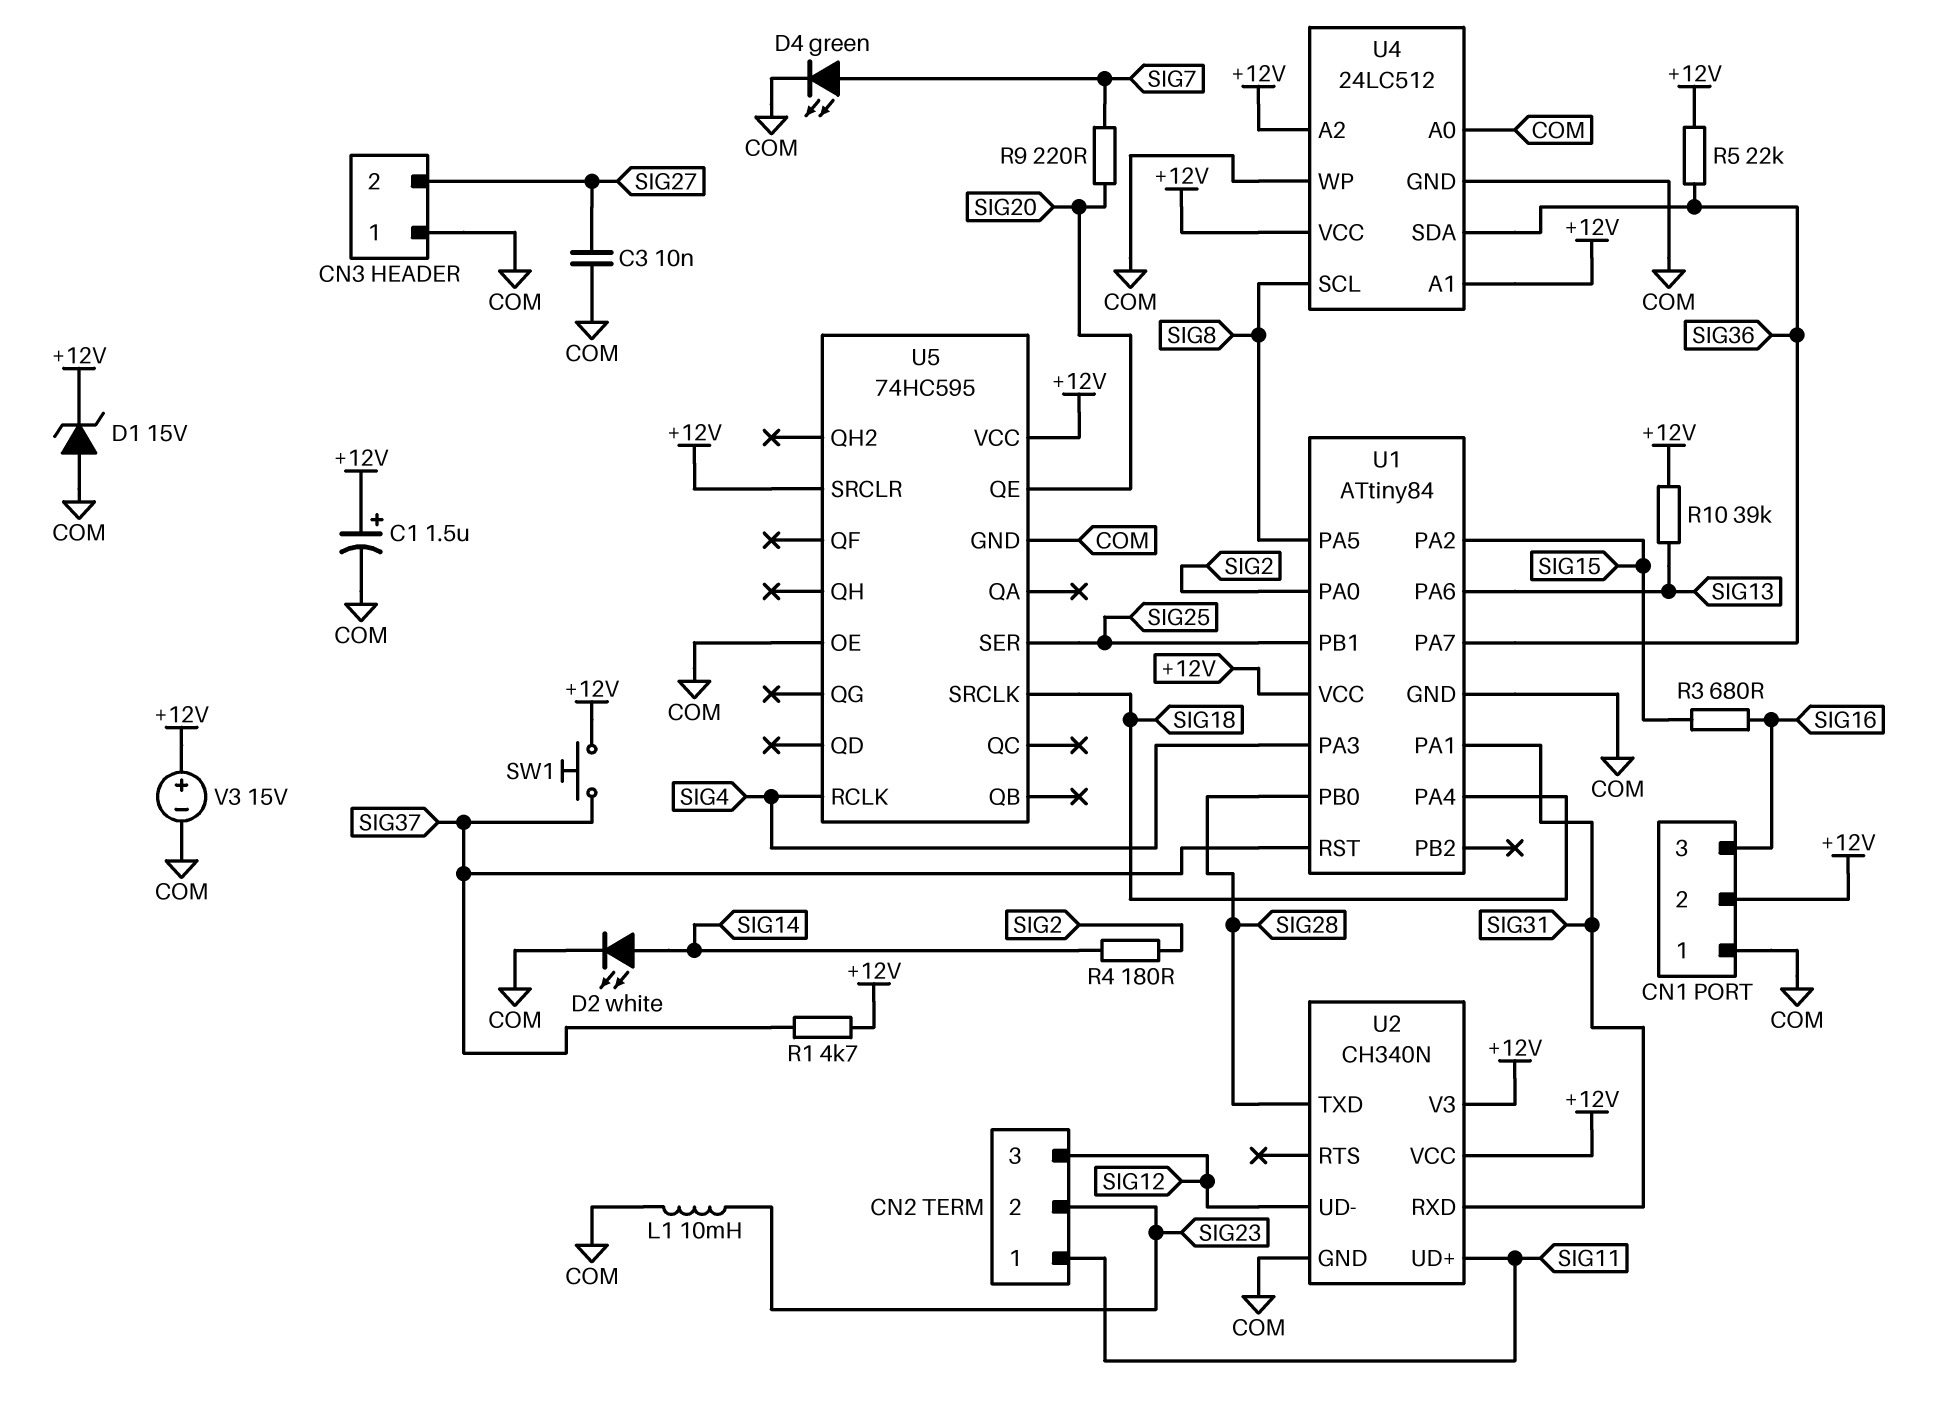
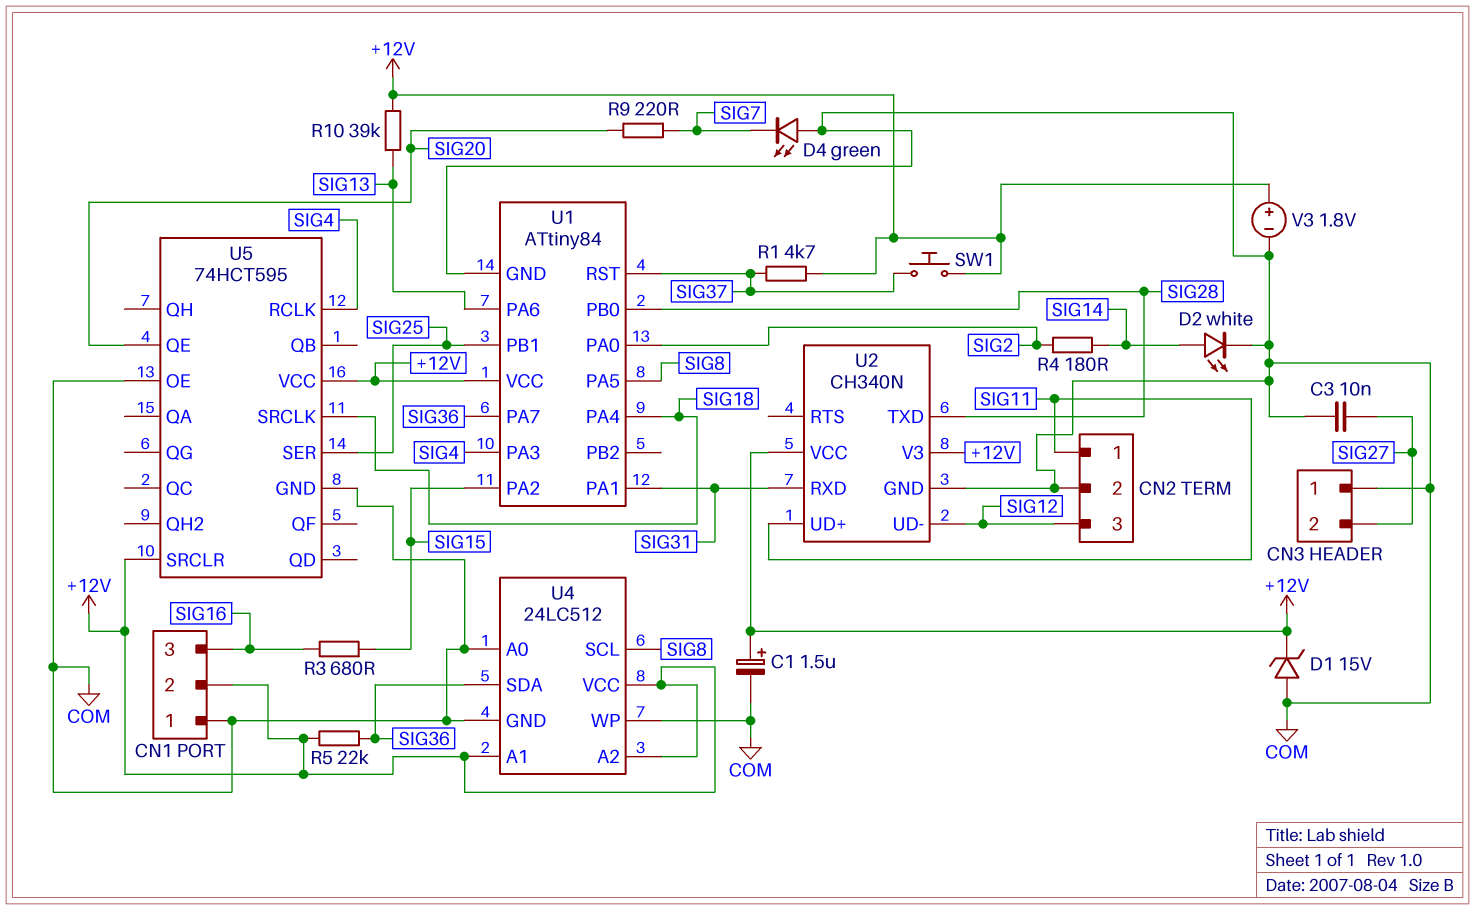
CN2 pin 2: SIG23 -> COM
D4: LED green (A SIG7, K COM) -> LED green (A COM, K SIG7)
L1: 10mH (COM, SIG23) -> none
U5: 74HC595 -> 74HCT595
V3: 15V (plus +12V, minus COM) -> 1.8V (plus +12V, minus COM)

